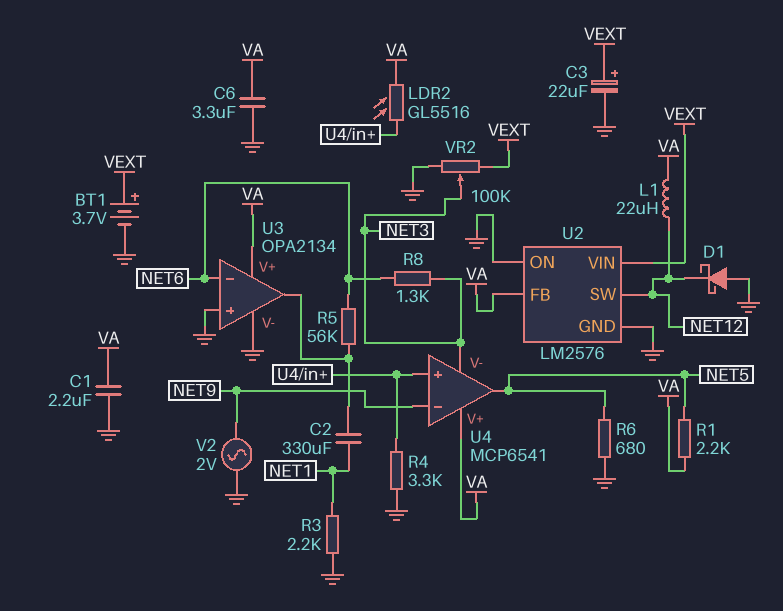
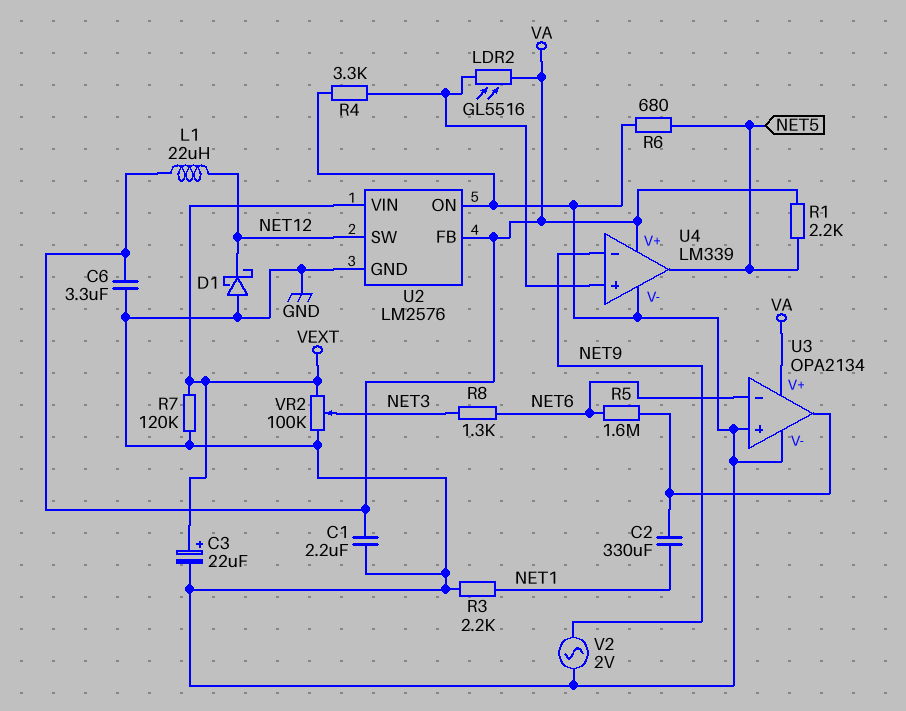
BT1: 3.7V (plus VEXT, minus GND) -> none
R5: 56k (NET6, U3/out) -> 1.6M (NET6, U3/out)
R7: none -> 120k (GND, VEXT)
U4: MCP6541 -> LM339
U4 pin V-: NET3 -> GND

